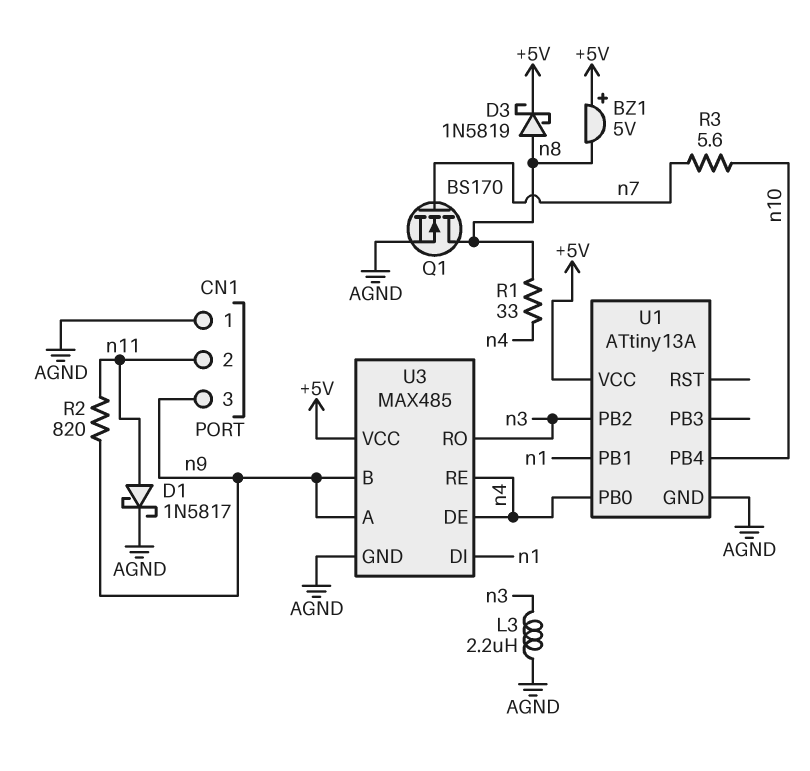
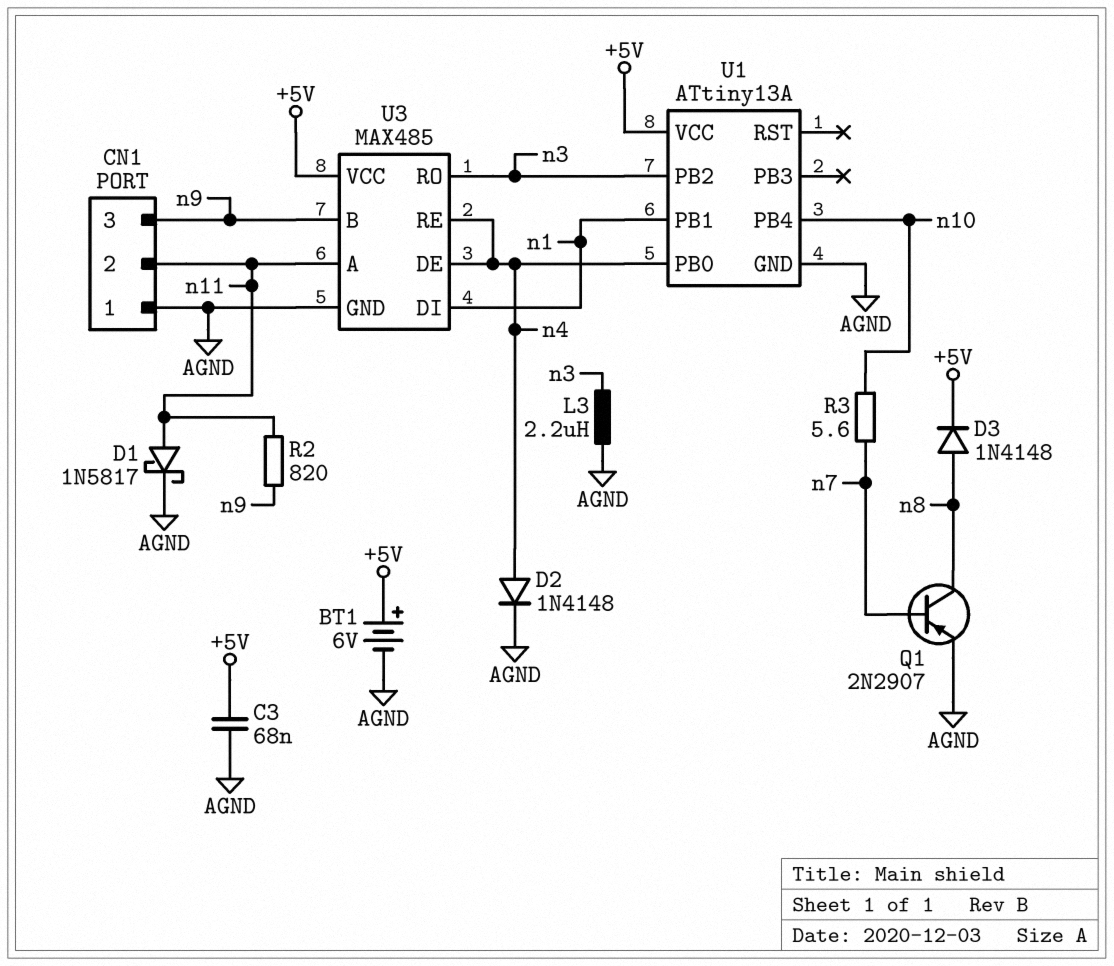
BT1: none -> 6V (plus +5V, minus AGND)
BZ1: buzzer 5V (plus +5V, minus n8) -> none
C3: none -> 68nF (+5V, AGND)
D2: none -> diode 1N4148 (A n4, K AGND)
D3: schottky 1N5819 (A n8, K +5V) -> diode 1N4148 (A n8, K +5V)
Q1: NMOS BS170 (G n7, D n8, S AGND) -> PNP 2N2907 (B n7, C n8, E AGND)
R1: 33 (n4, n8) -> none
U3 pin A: n9 -> n11

